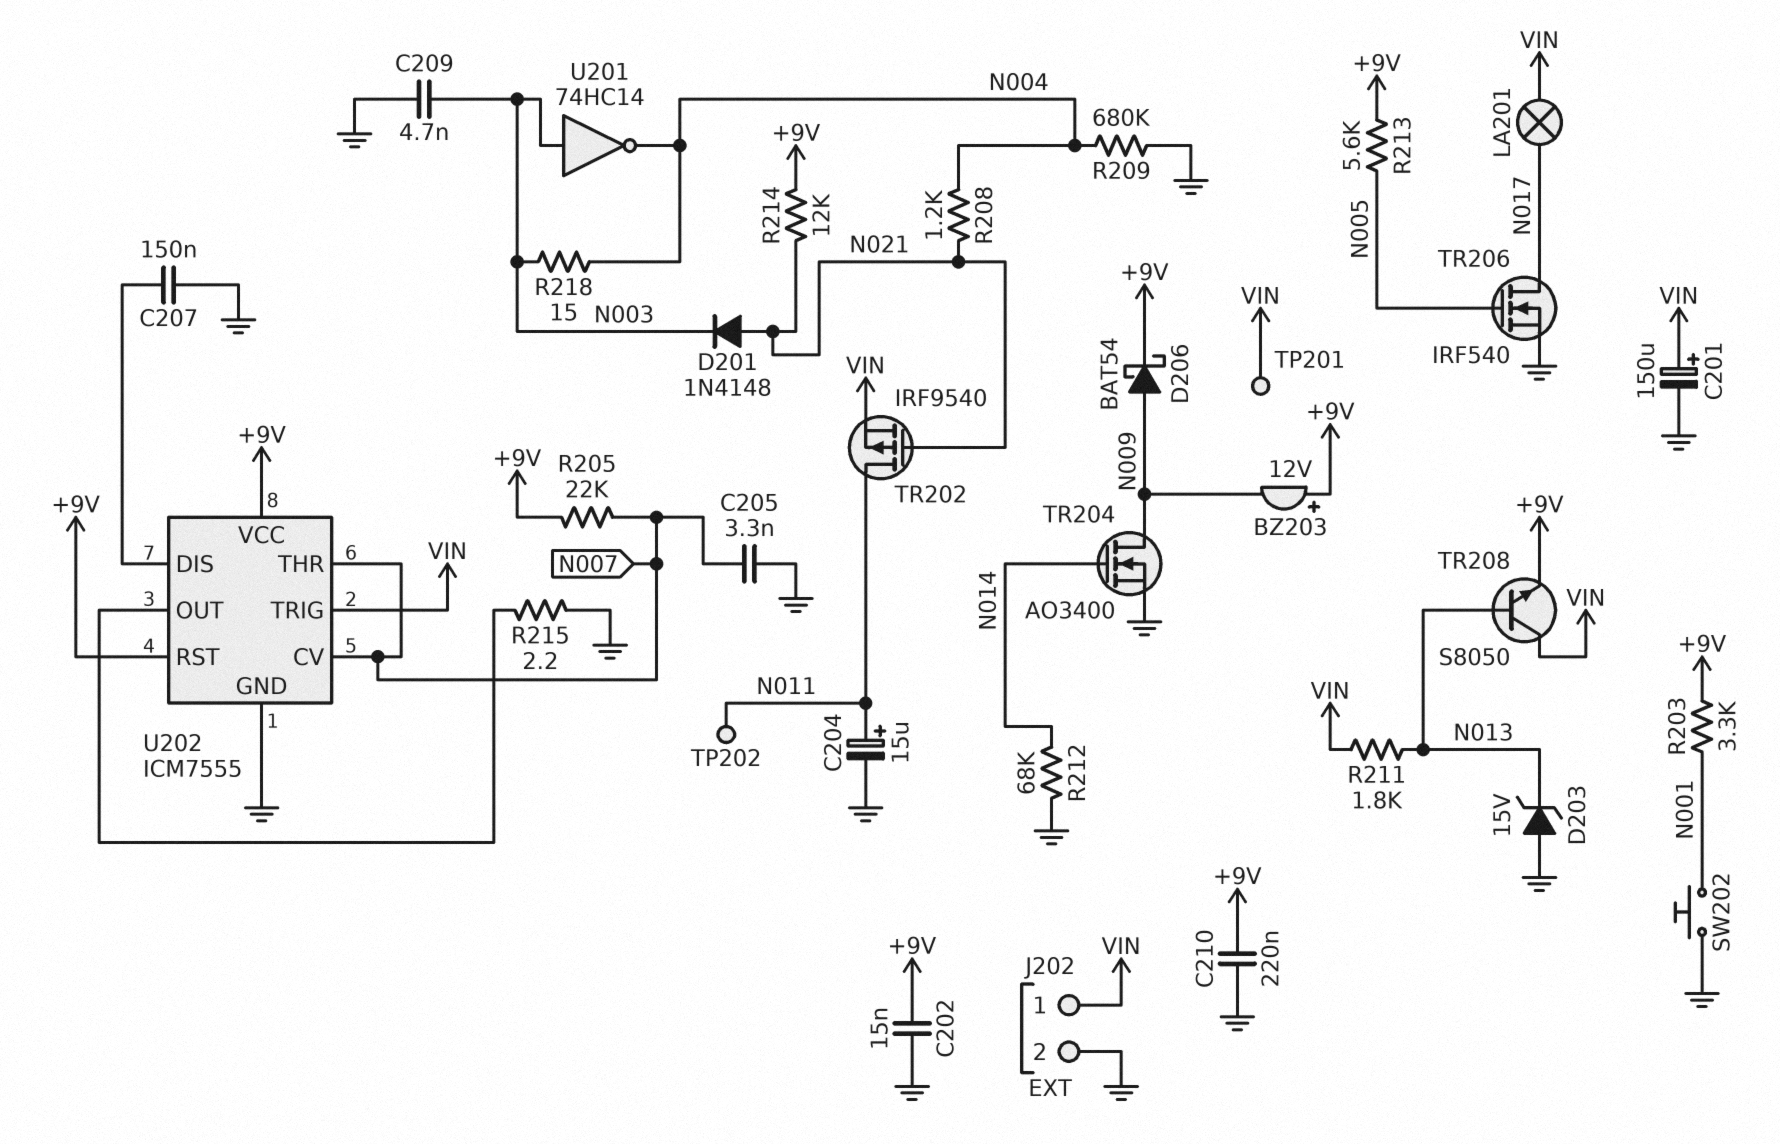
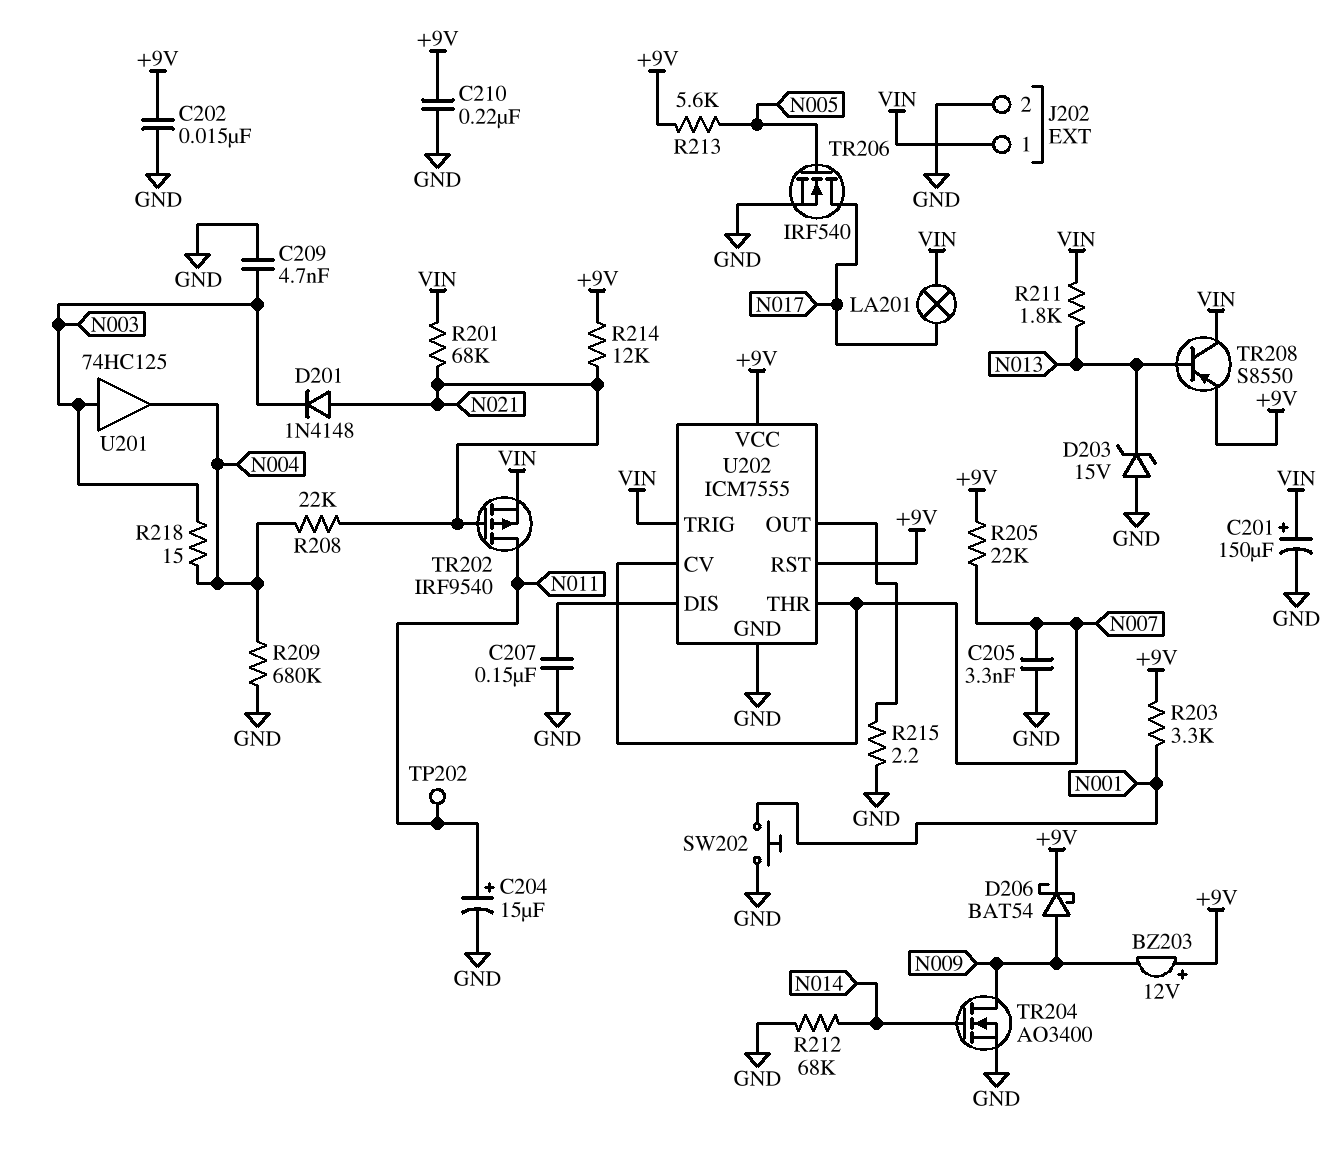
R201: none -> 68k (N021, VIN)
R208: 1.2k (N004, N021) -> 22k (N004, N021)
TP201: test point (VIN) -> none
TR208: NPN S8050 (B N013, C VIN, E +9V) -> PNP S8550 (B N013, C VIN, E +9V)
U201: NOT 74HC14 (in N003, out N004) -> buffer 74HC125 (in N003, out N004)

